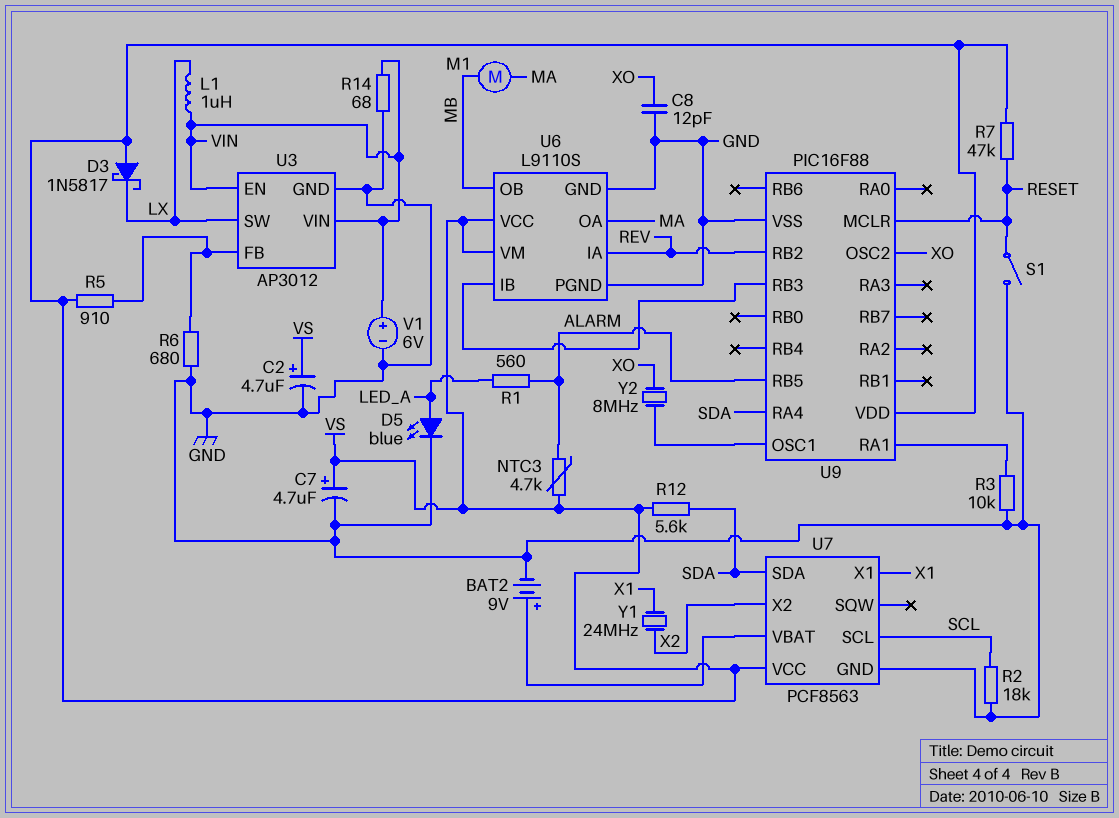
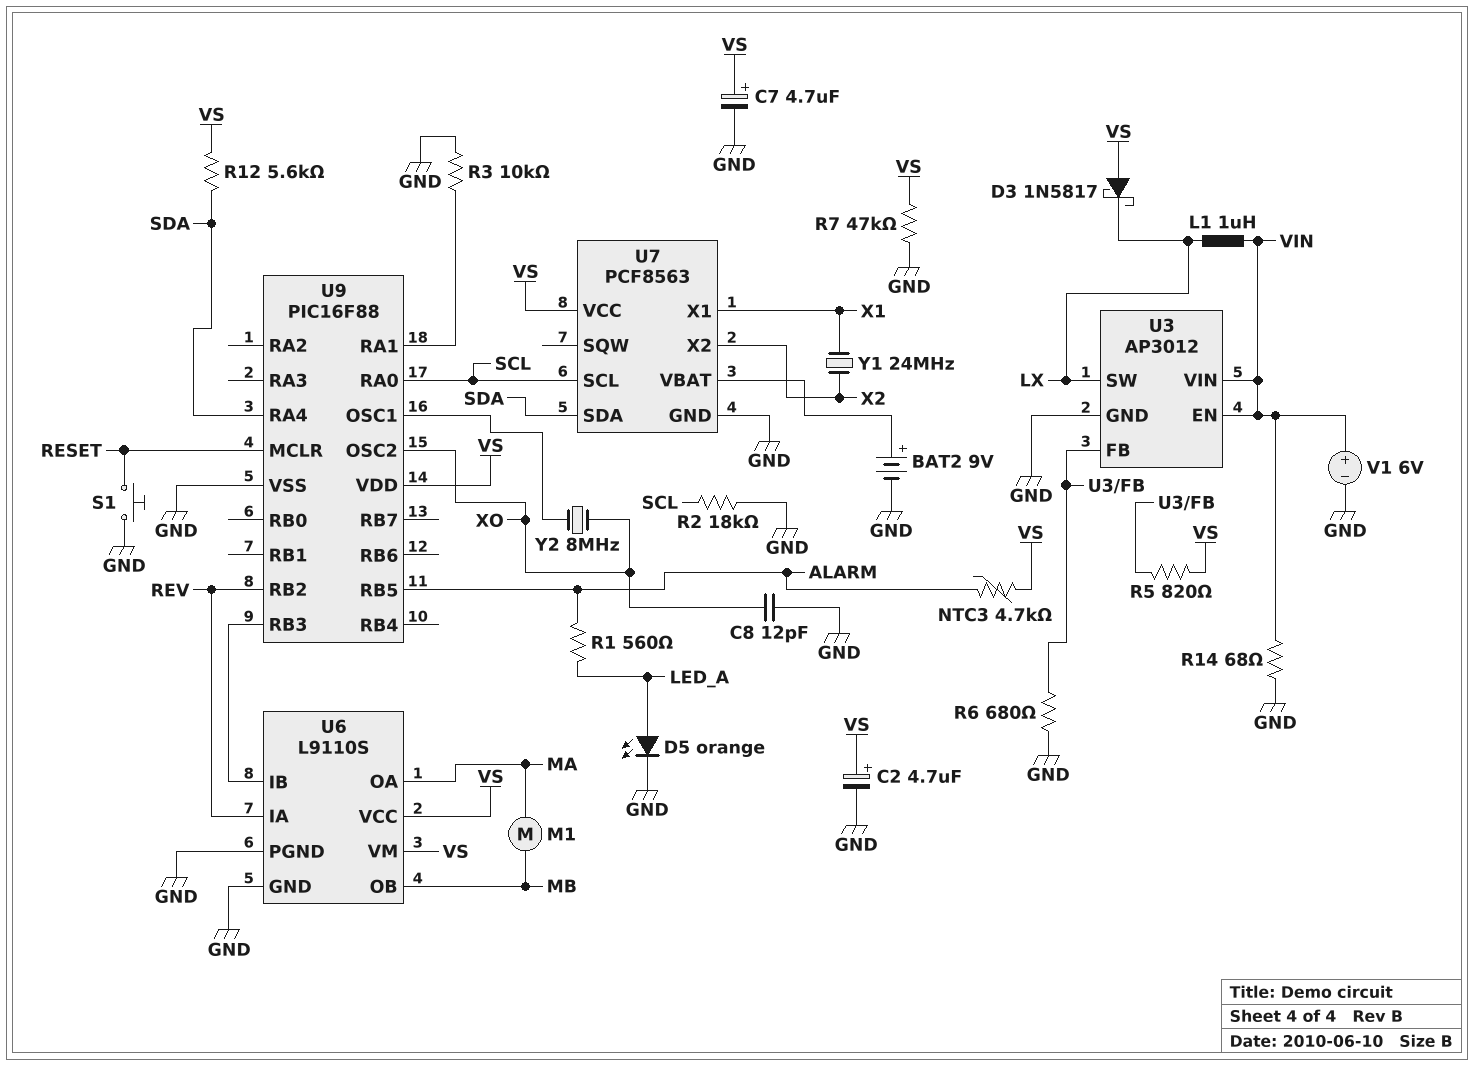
D5: LED blue (A LED_A, K GND) -> LED orange (A LED_A, K GND)
R5: 910 (U3/FB, VS) -> 820 (U3/FB, VS)
R7: 47k (RESET, VS) -> 47k (GND, VS)
S1: switch (GND, RESET) -> button (GND, RESET)
U9 pin RA0: none -> SCL

